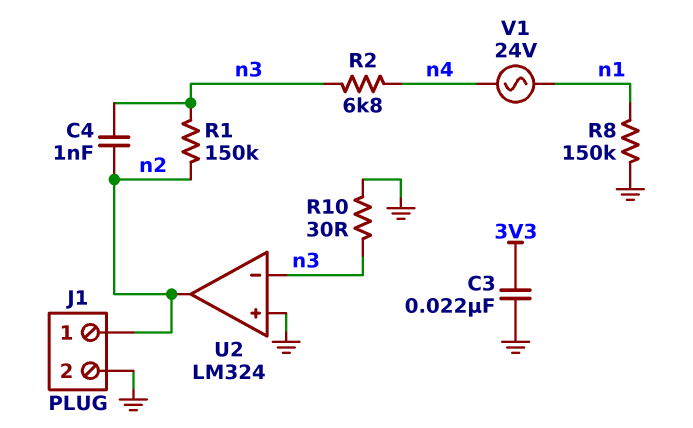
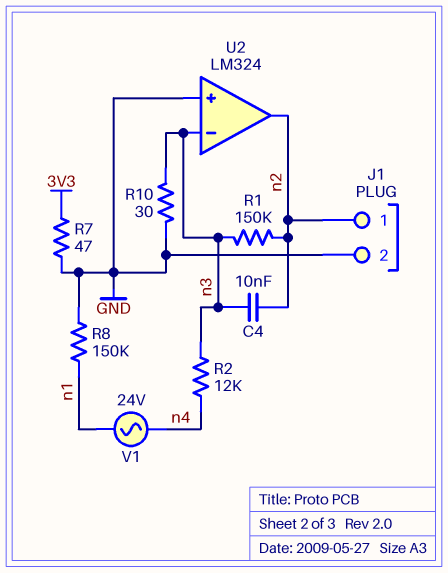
C3: 22nF (3V3, GND) -> none
C4: 1nF (n2, n3) -> 10nF (n2, n3)
R2: 6.8k (n3, n4) -> 12k (n3, n4)
R7: none -> 47 (3V3, GND)

